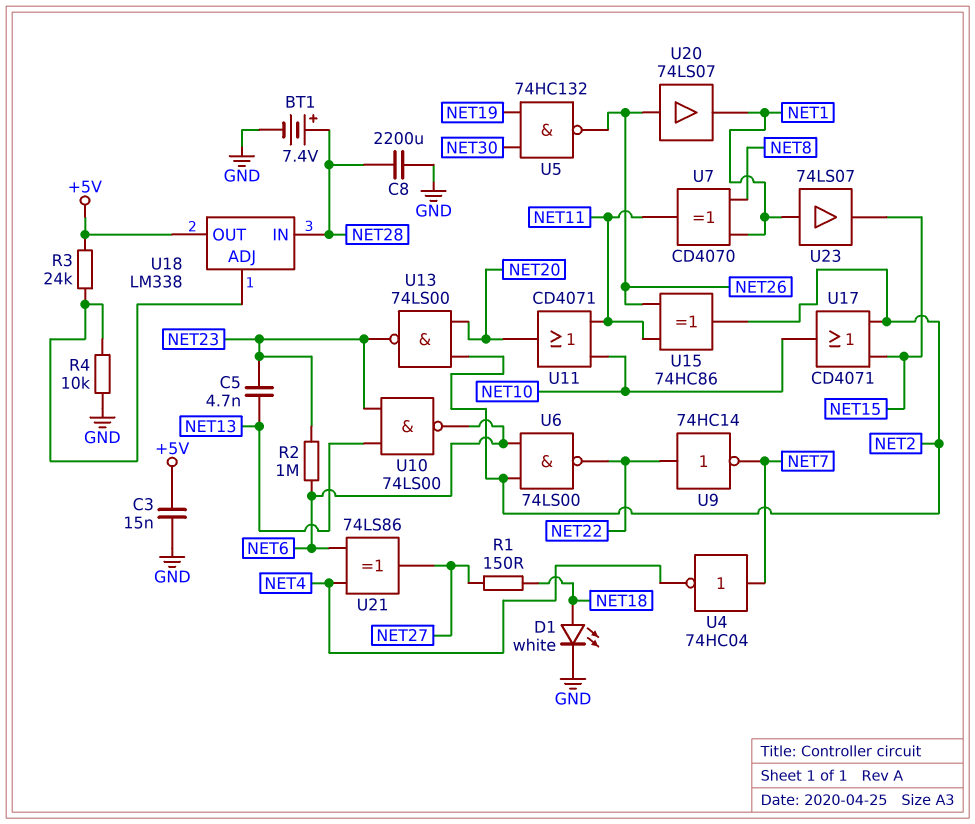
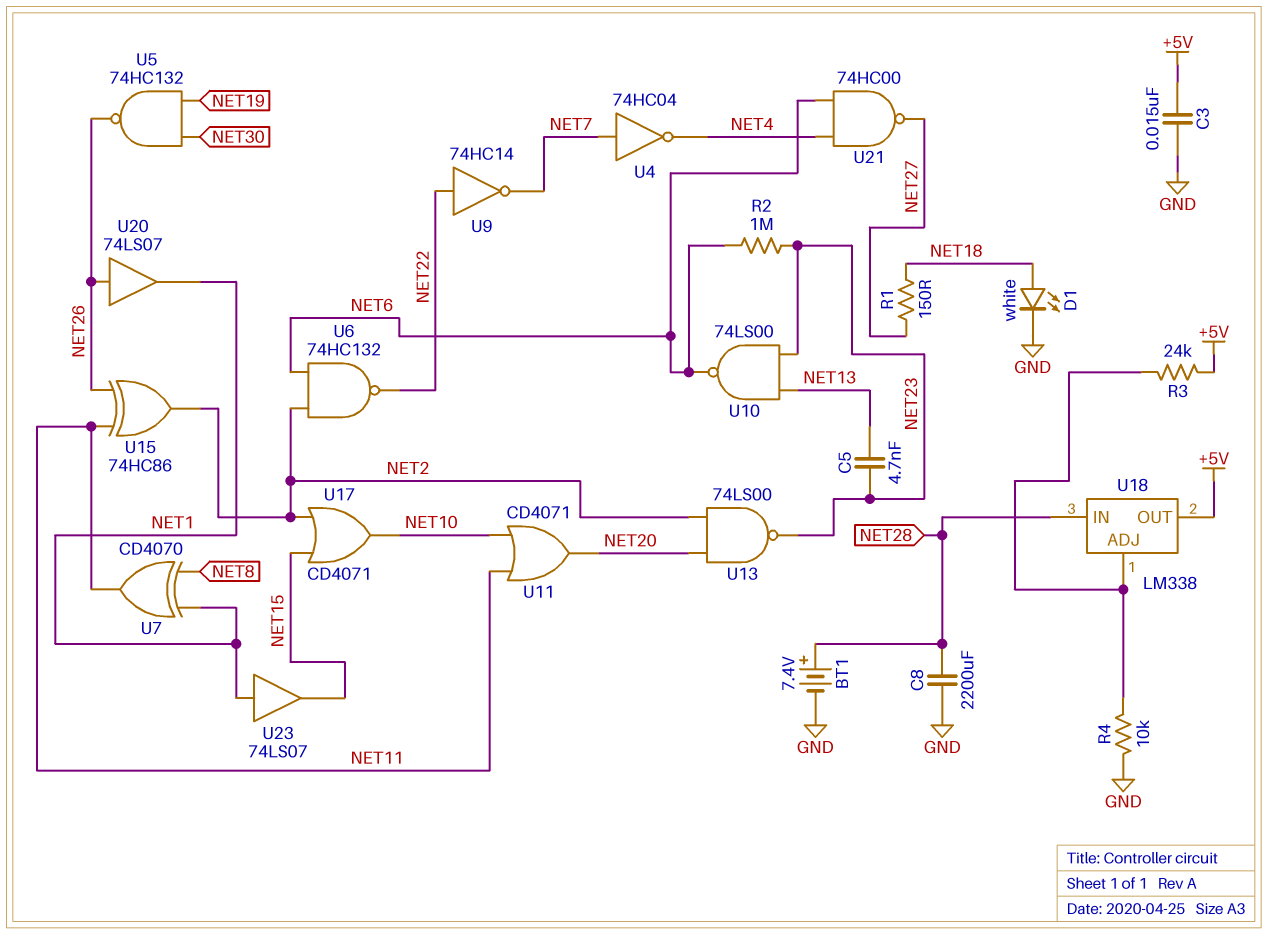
U6: NAND 74LS00 (in NET2, in NET6, out NET22) -> NAND 74HC132 (in NET2, in NET6, out NET22)
U21: XOR 74LS86 (in NET4, in NET6, out NET27) -> NAND 74HC00 (in NET4, in NET6, out NET27)

